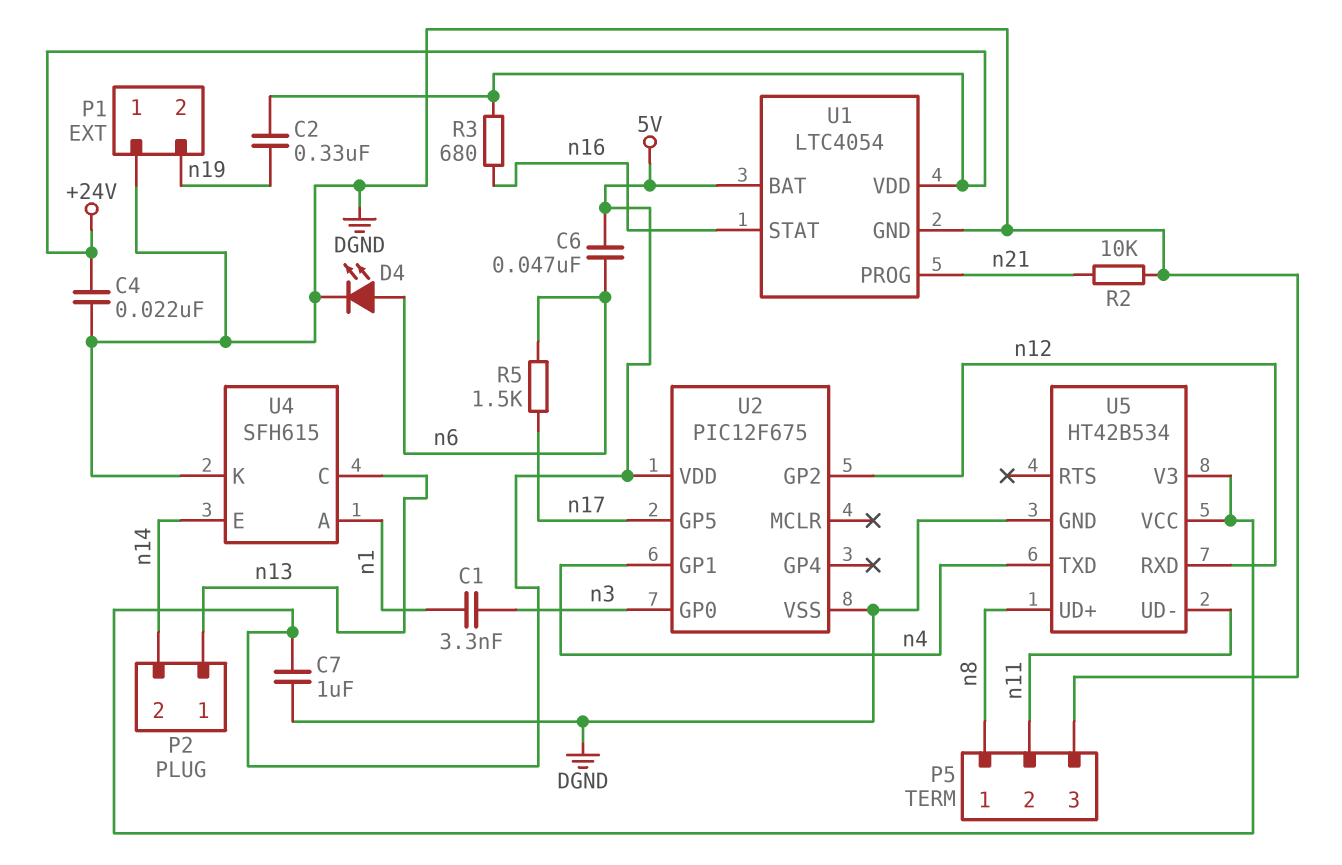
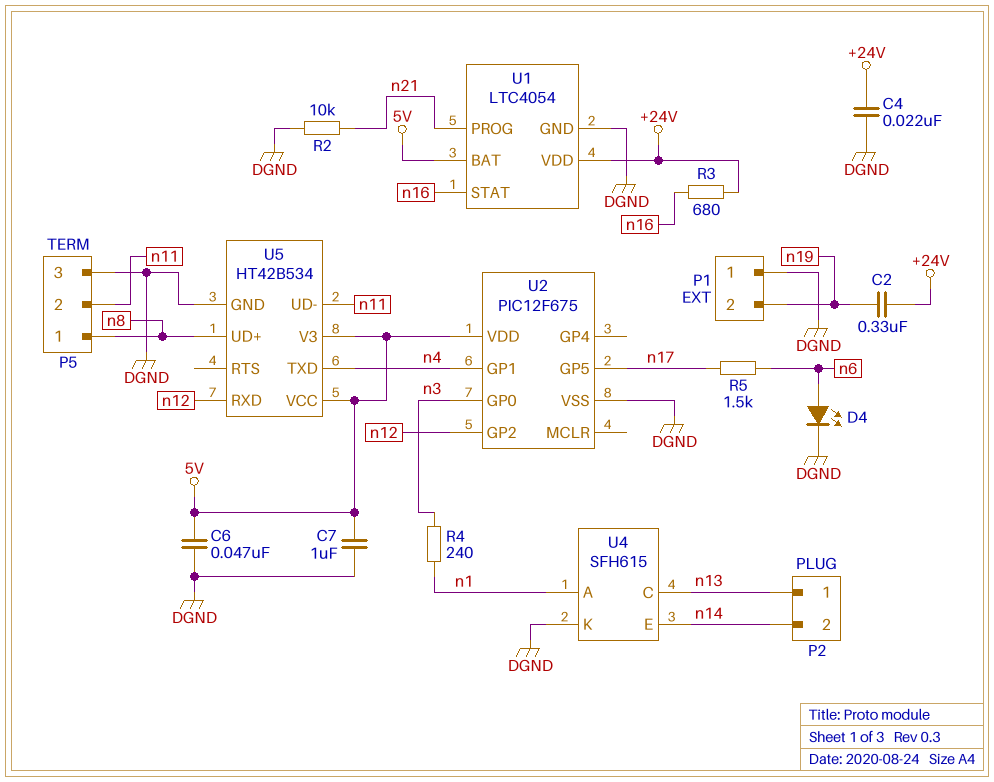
C1: 3.3nF (n1, n3) -> none
C6: 47nF (5V, n6) -> 47nF (5V, DGND)
R4: none -> 240 (n1, n3)

